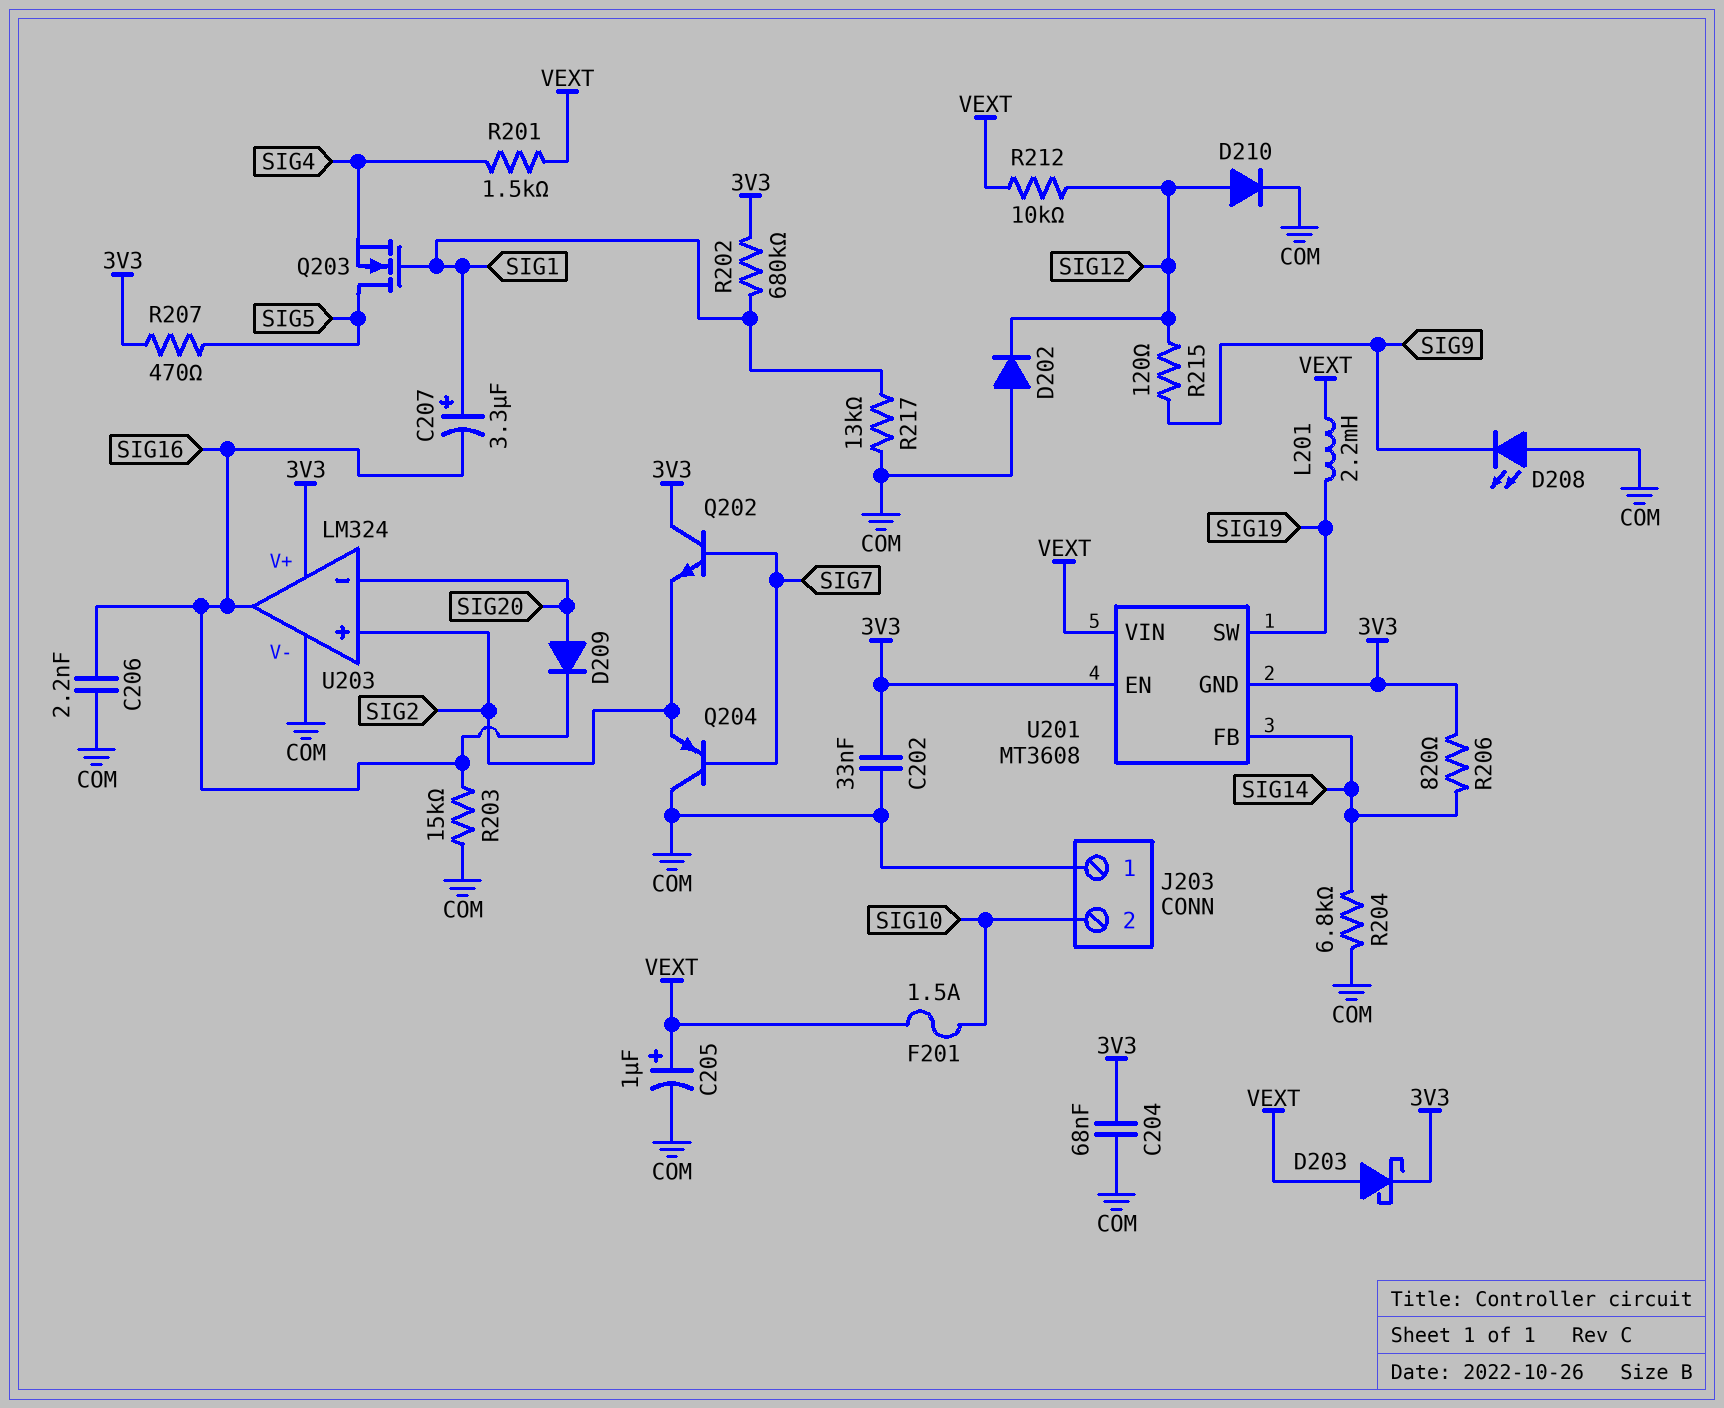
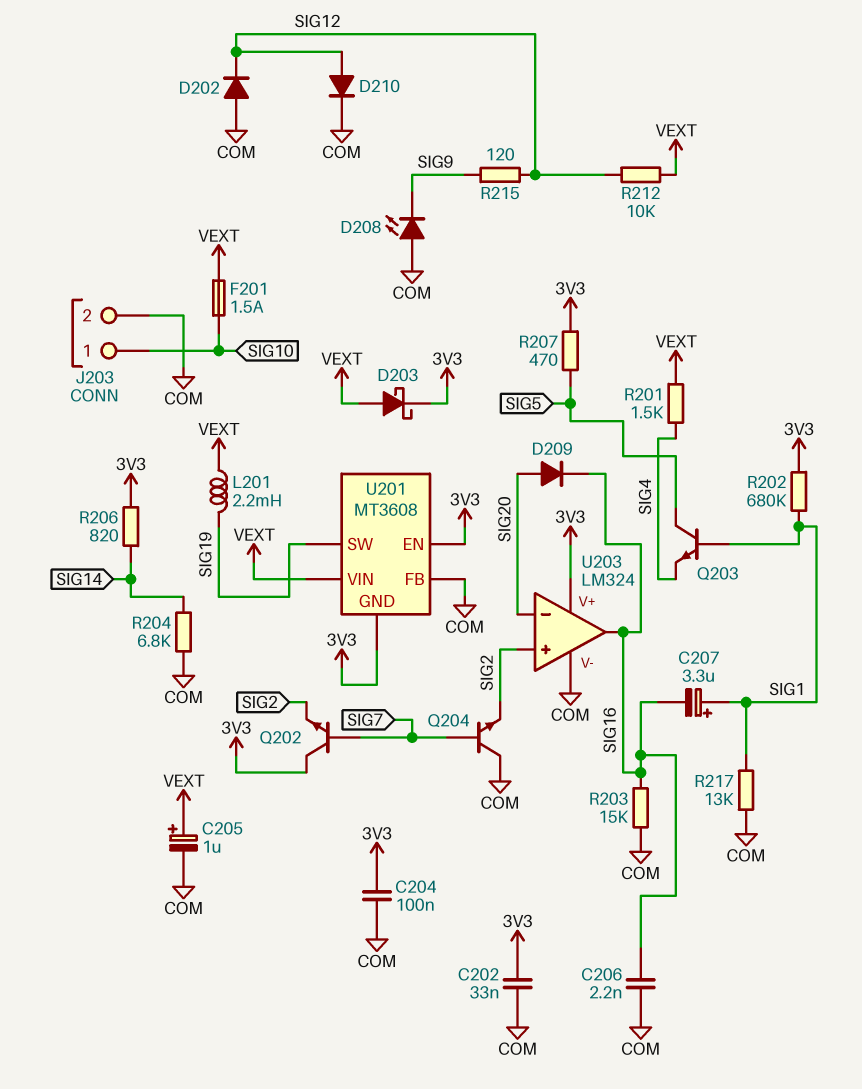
C204: 68nF (3V3, COM) -> 100nF (3V3, COM)
J203 pin 1: COM -> SIG10
J203 pin 2: SIG10 -> COM
Q203: NMOS (G SIG1, D SIG5, S SIG4) -> NPN (B SIG1, C SIG5, E SIG4)
Q204: PNP (B SIG7, C COM, E SIG2) -> NPN (B SIG7, C COM, E SIG2)
U201 pin FB: SIG14 -> COM

